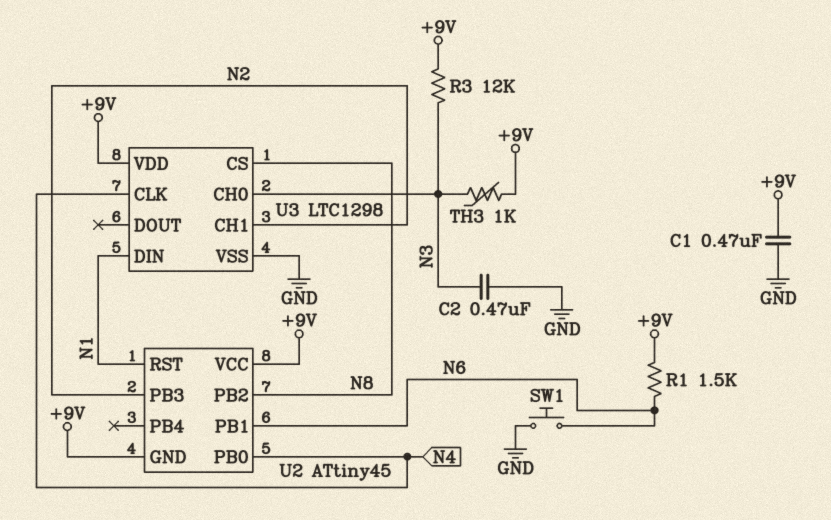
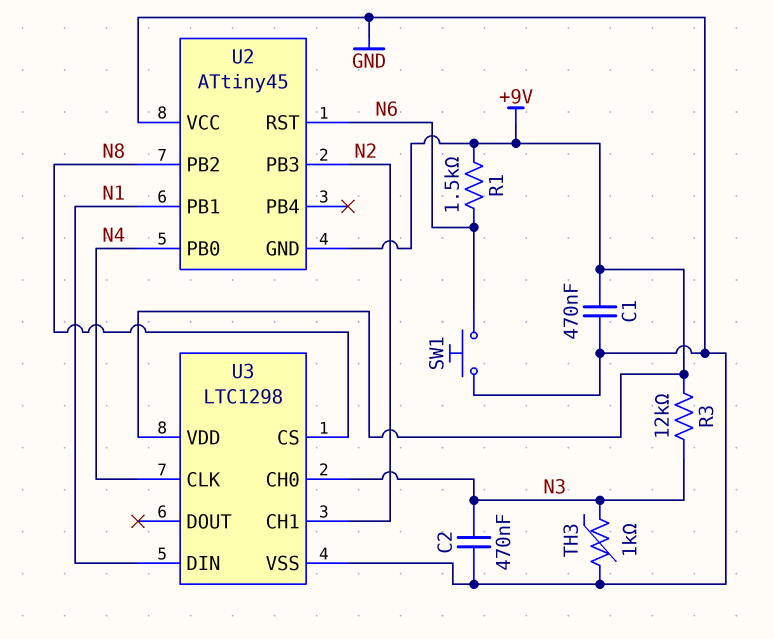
TH3: 1k (+9V, N3) -> 1k (GND, N3)
U2 pin PB1: N6 -> N1
U2 pin RST: N1 -> N6
U2 pin VCC: +9V -> GND

